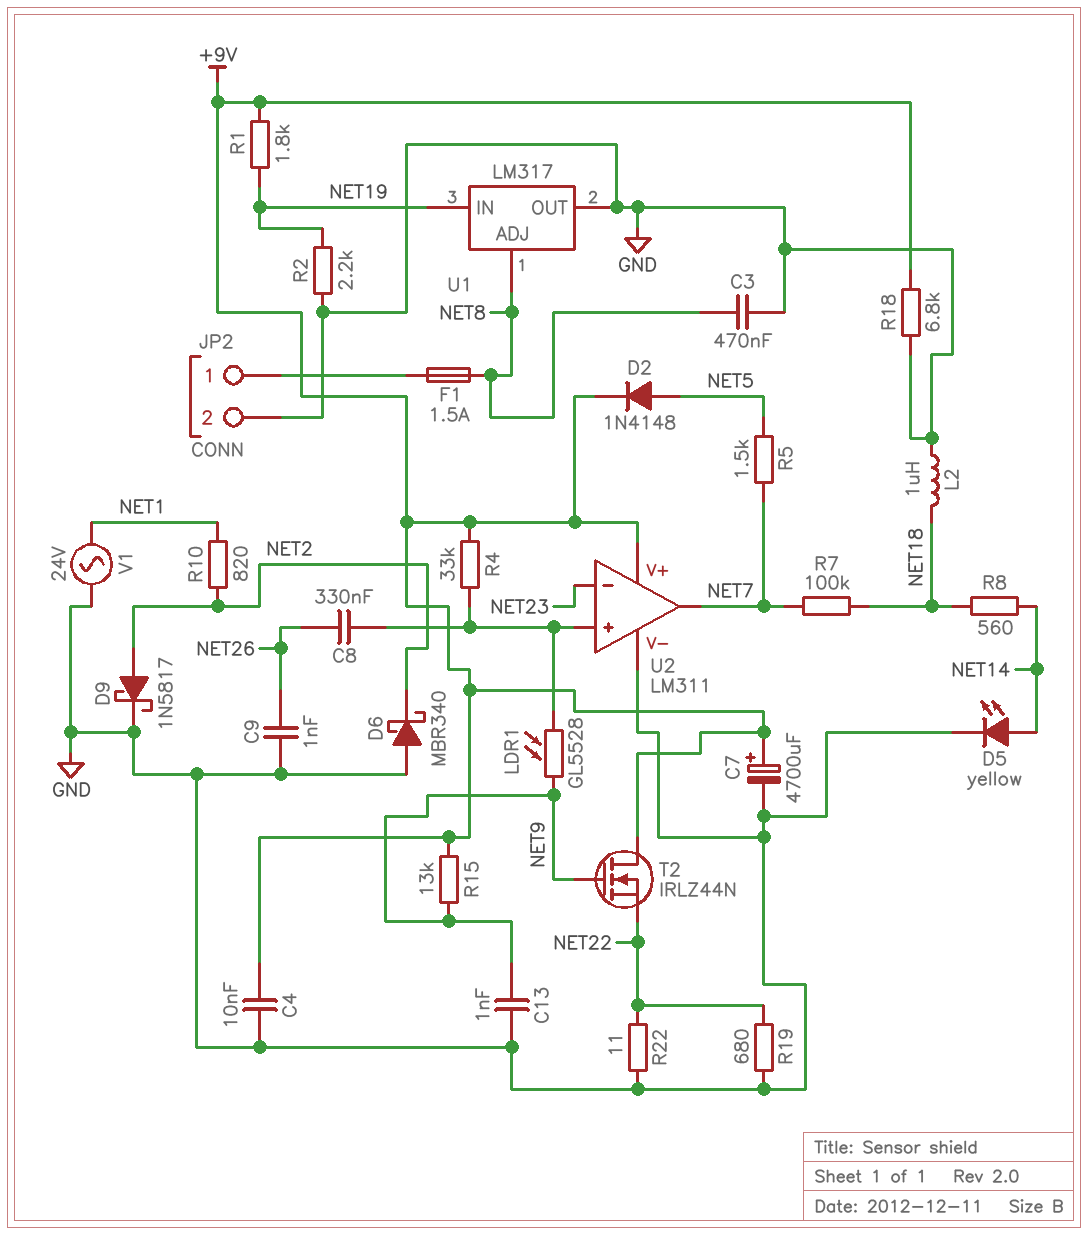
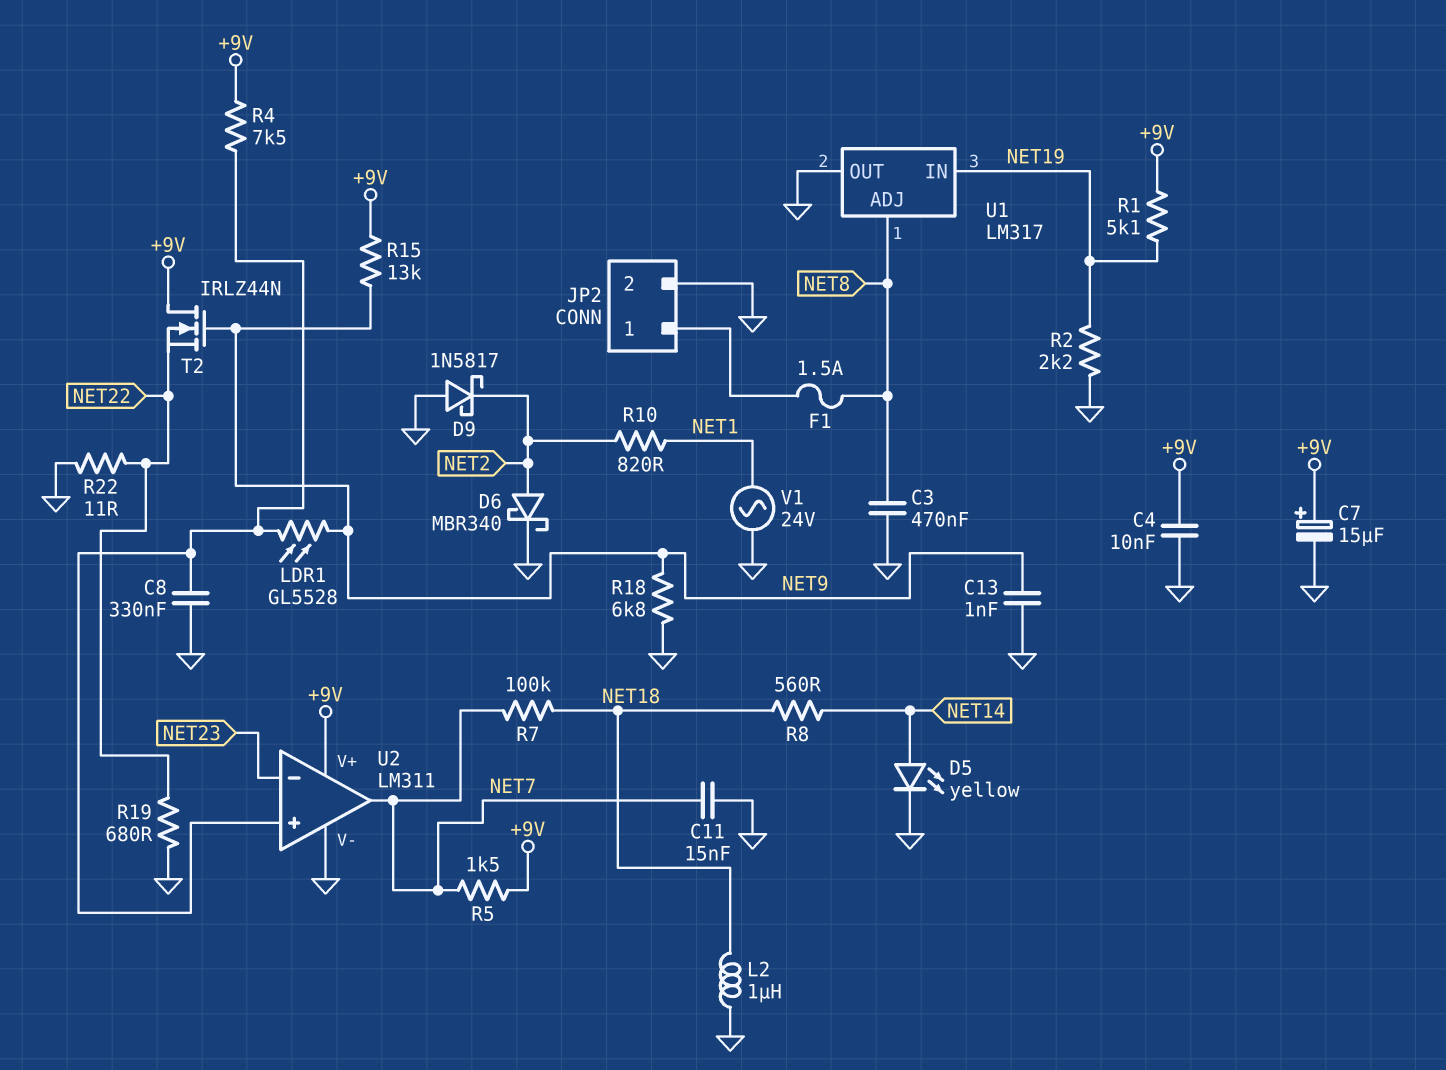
C7: 4700uF (plus +9V, minus GND) -> 15uF (plus +9V, minus GND)
C8: 330nF (NET26, U2/in+) -> 330nF (GND, U2/in+)
C9: 1nF (GND, NET26) -> none
C11: none -> 15nF (GND, NET7)
D2: diode 1N4148 (A NET5, K +9V) -> none
D6: schottky MBR340 (A GND, K NET2) -> schottky MBR340 (A NET2, K GND)
D9: schottky 1N5817 (A NET2, K GND) -> schottky 1N5817 (A GND, K NET2)
R1: 1.8k (+9V, NET19) -> 5.1k (+9V, NET19)
R4: 33k (+9V, U2/in+) -> 7.5k (+9V, U2/in+)
R5: 1.5k (NET5, NET7) -> 1.5k (+9V, NET7)
R18: 6.8k (+9V, GND) -> 6.8k (GND, NET9)

